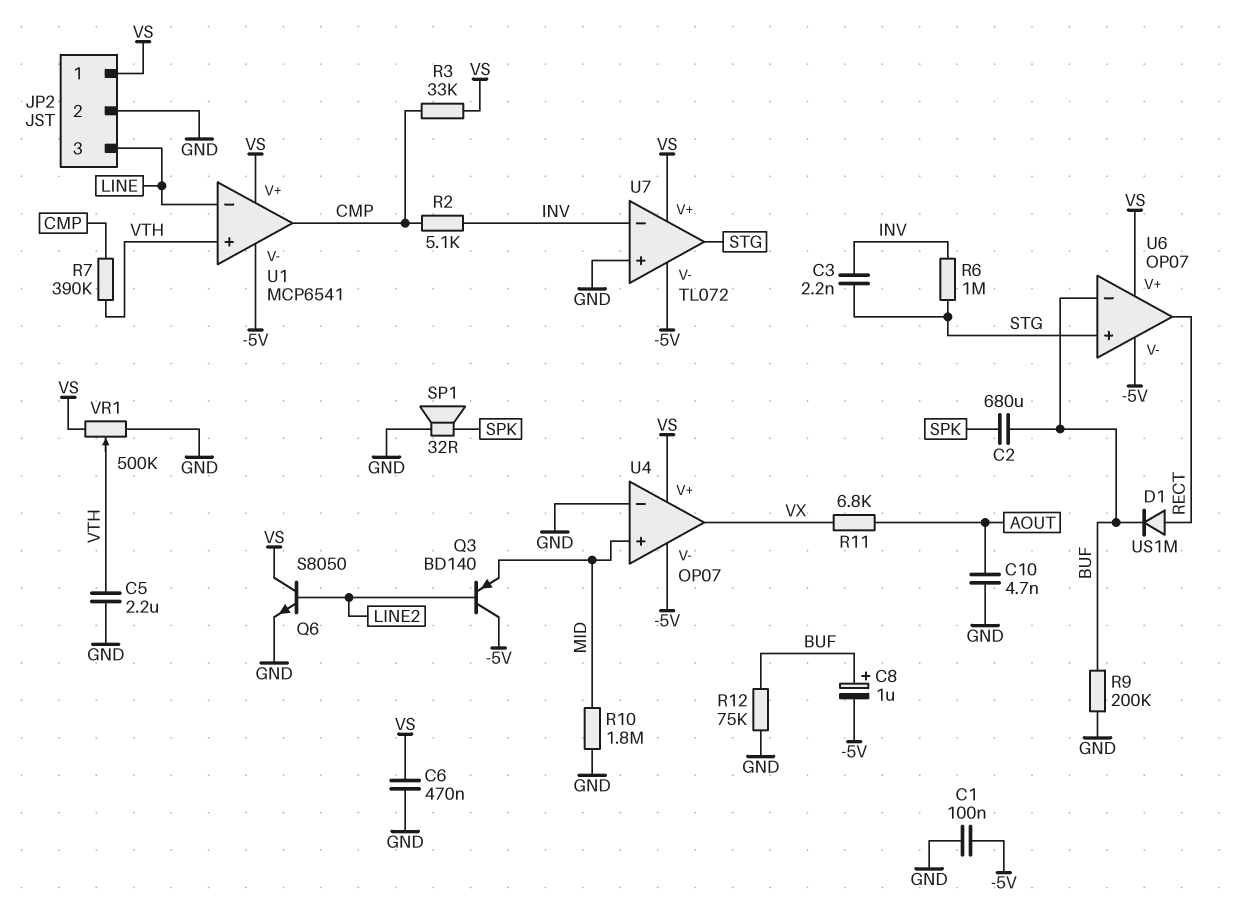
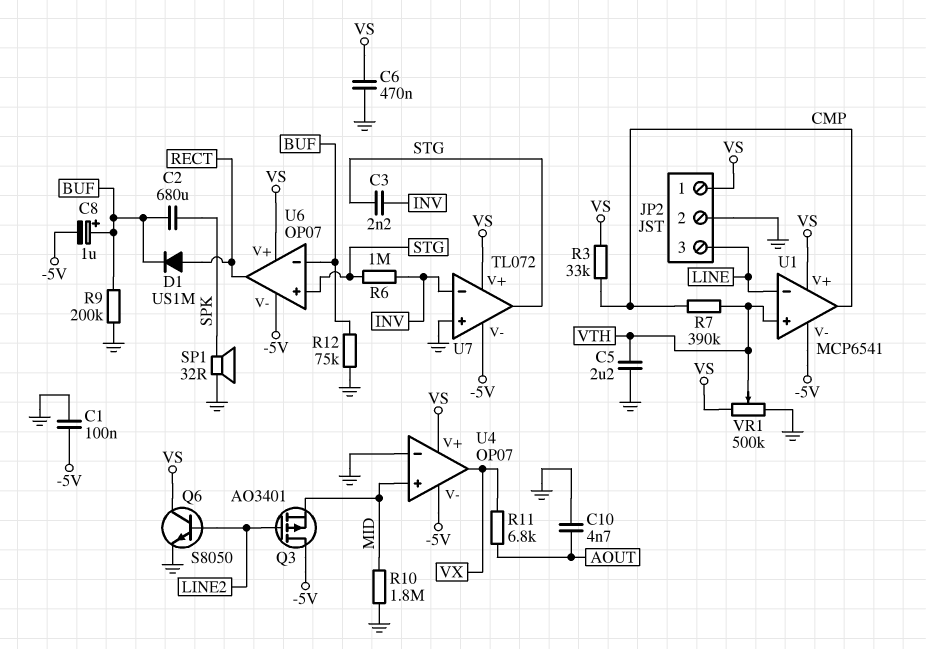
Q3: PNP BD140 (B LINE2, C -5V, E MID) -> PMOS AO3401 (G LINE2, D -5V, S MID)
R2: 5.1k (CMP, INV) -> none

